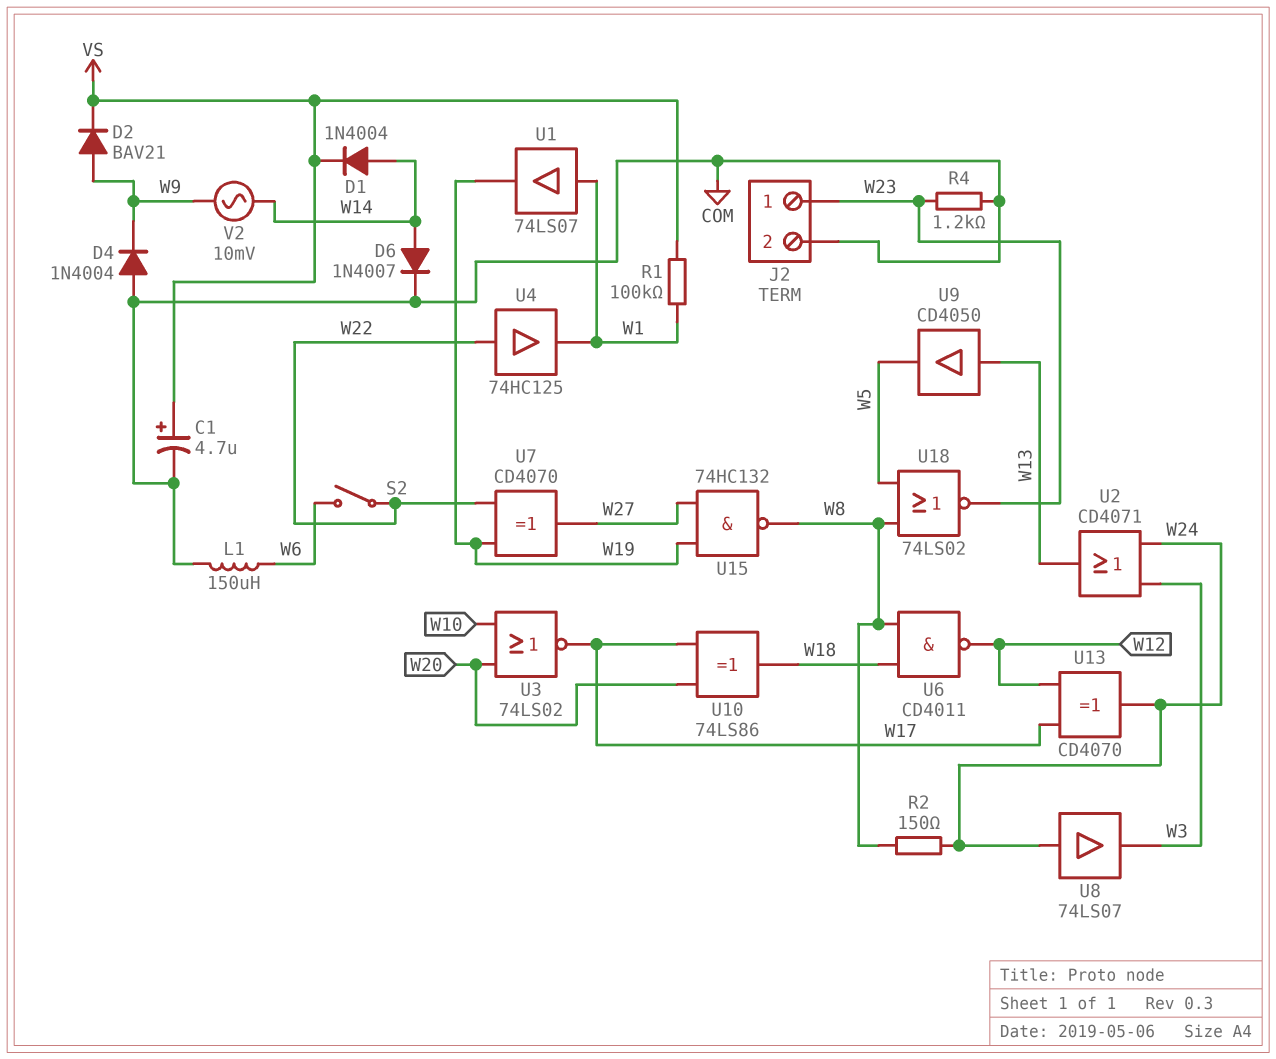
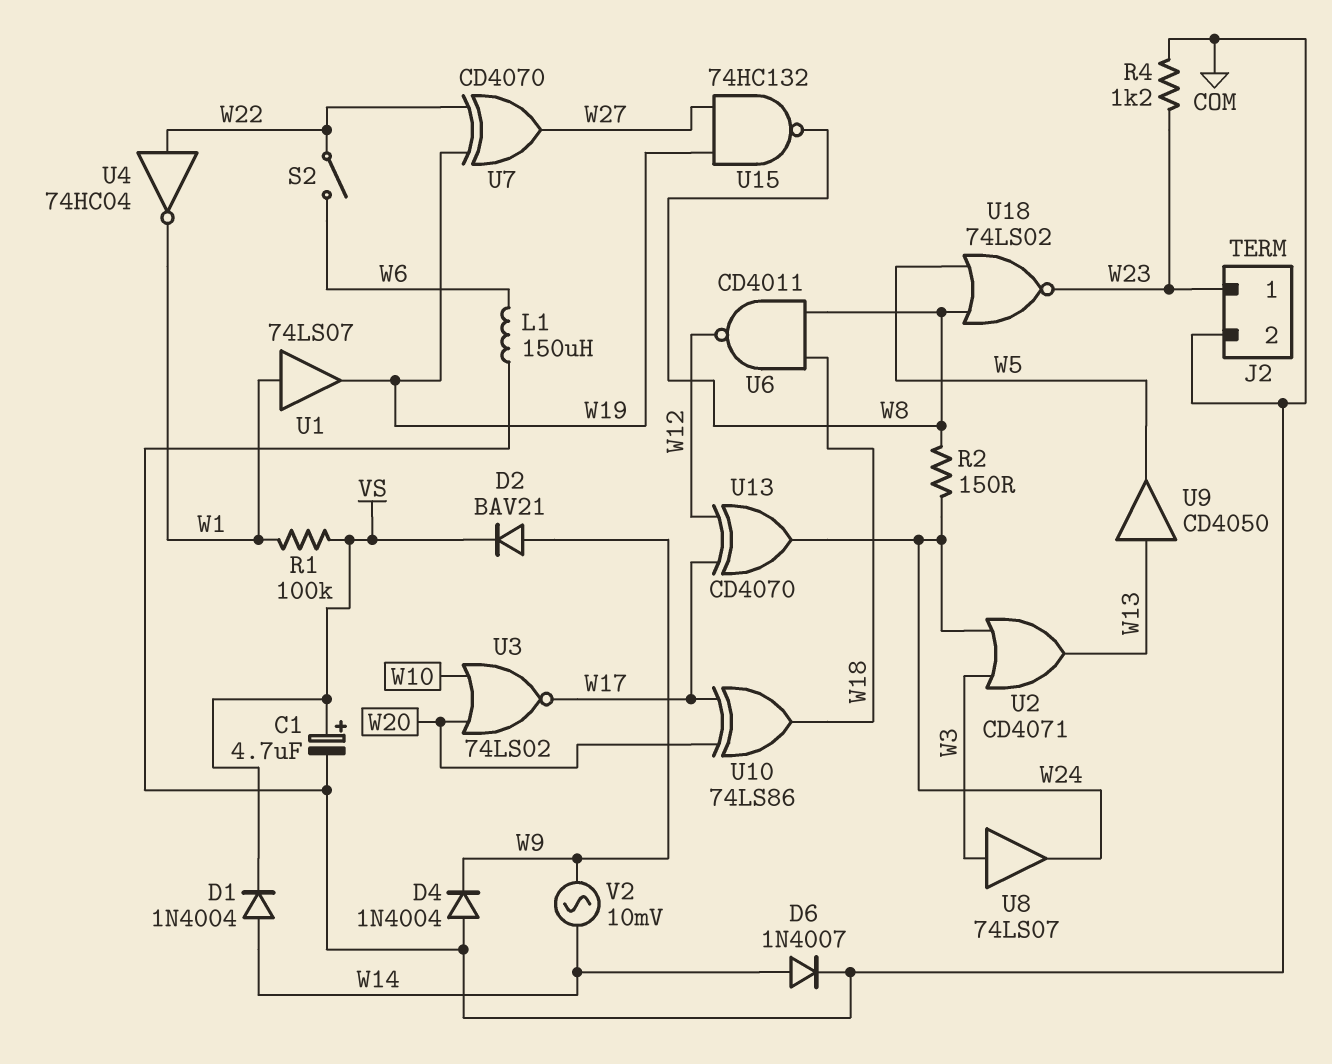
U4: buffer 74HC125 (in W22, out W1) -> NOT 74HC04 (in W22, out W1)
U8: buffer 74LS07 (in W24, out W3) -> buffer 74LS07 (in W3, out W24)

